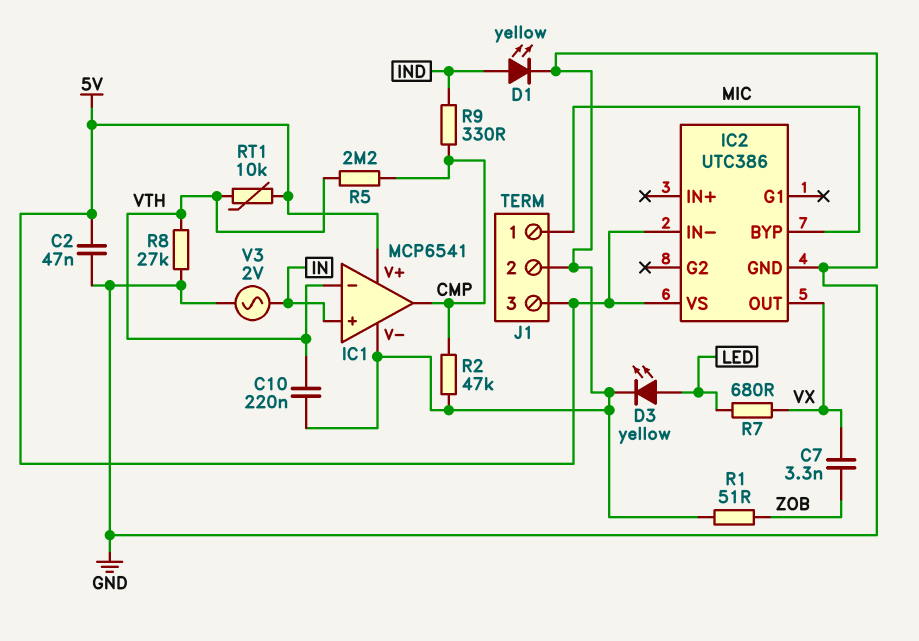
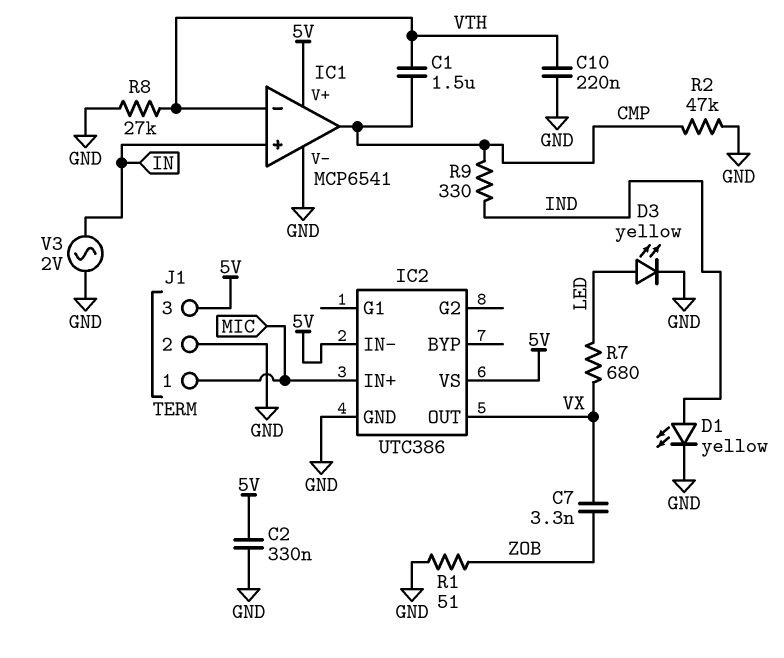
C1: none -> 1.5uF (CMP, VTH)
C2: 47nF (5V, GND) -> 330nF (5V, GND)
IC2 pin BYP: MIC -> none
IC2 pin IN+: none -> MIC
R5: 2.2M (CMP, VTH) -> none
RT1: 10k (5V, VTH) -> none

